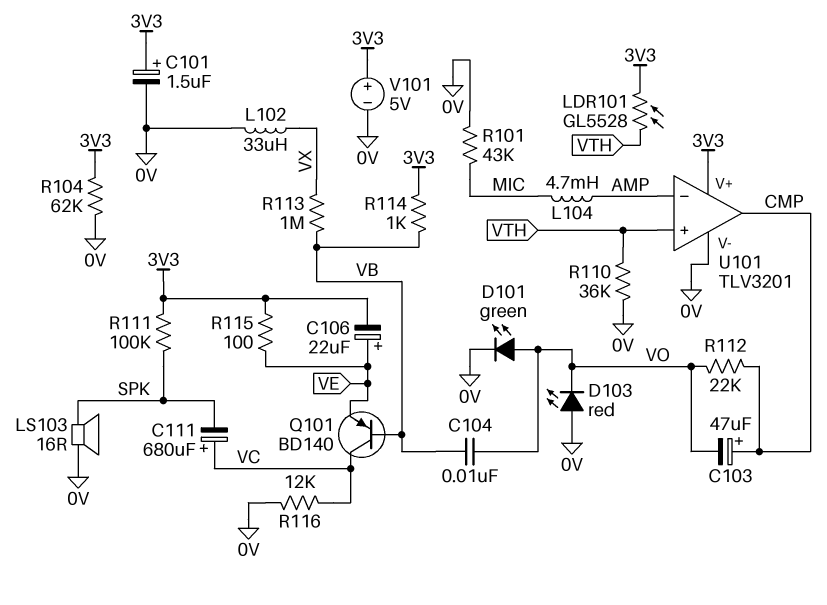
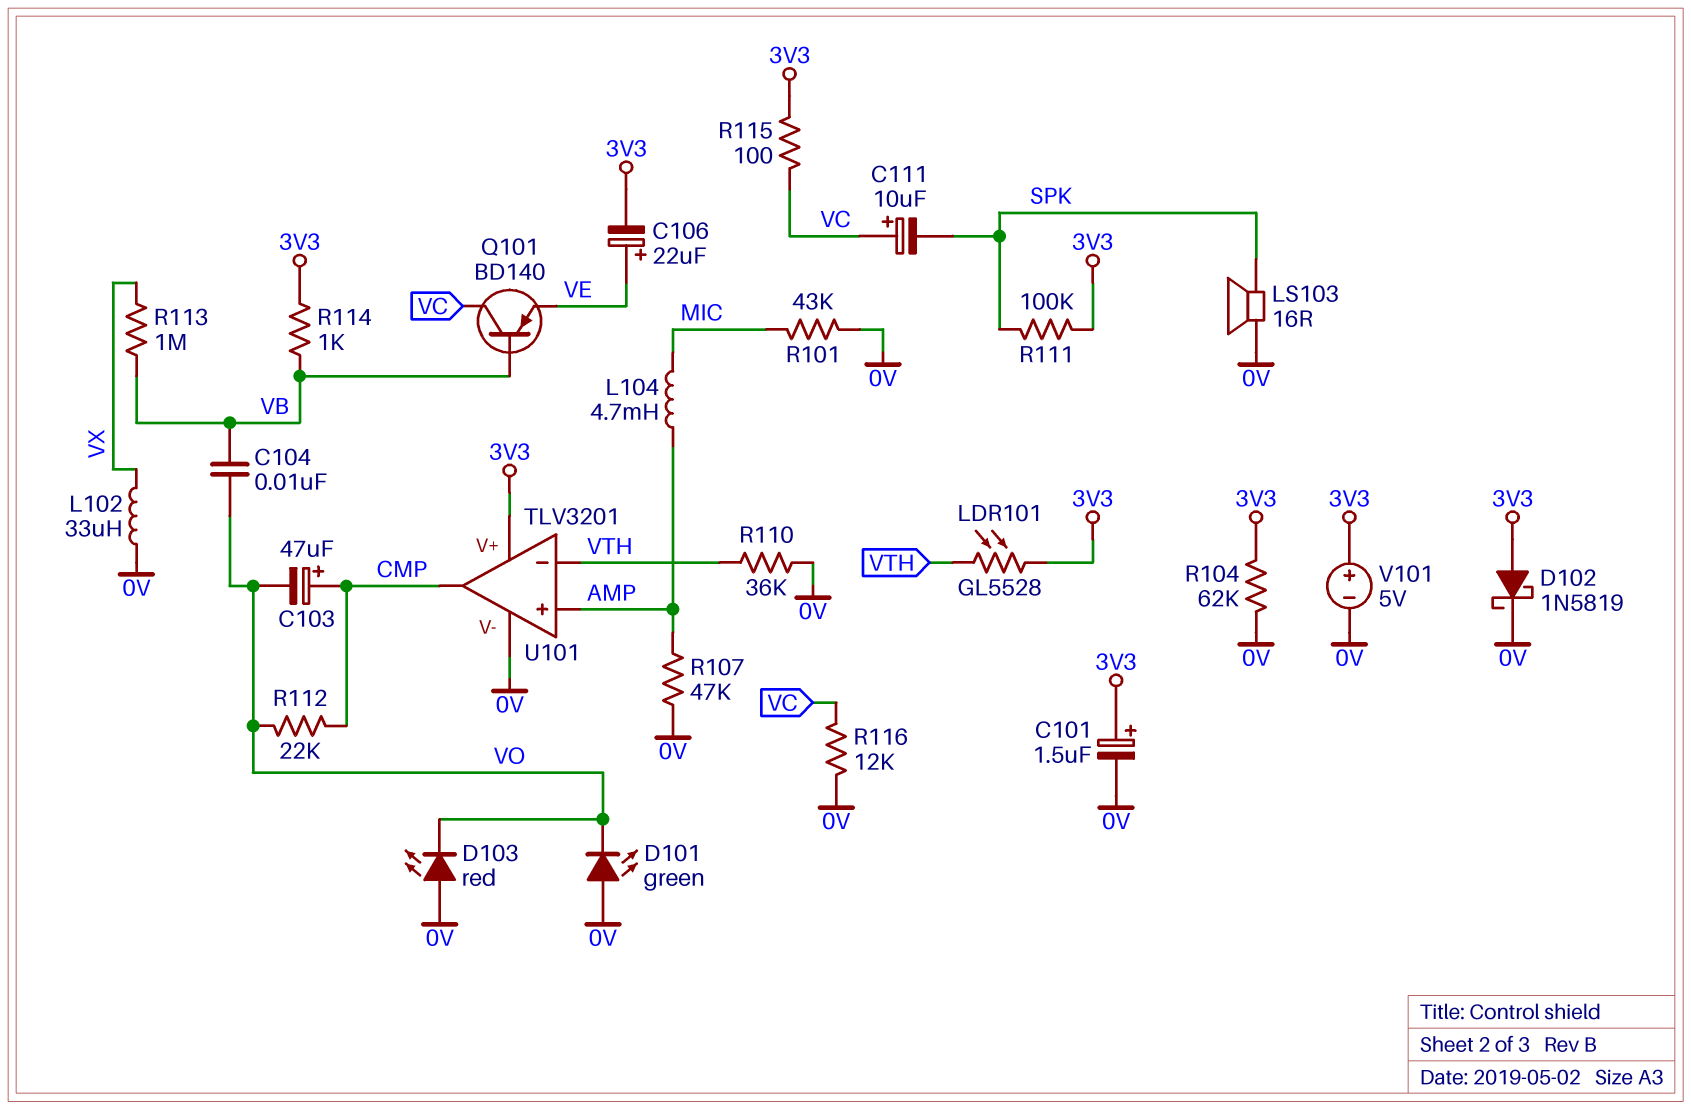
C111: 680uF (plus VC, minus SPK) -> 10uF (plus VC, minus SPK)
D101: LED green (A VO, K 0V) -> LED green (A 0V, K VO)
D102: none -> schottky 1N5819 (A 3V3, K 0V)
R107: none -> 47k (0V, AMP)
R115: 100 (3V3, VE) -> 100 (3V3, VC)
U101 pin in+: VTH -> AMP
U101 pin in-: AMP -> VTH

